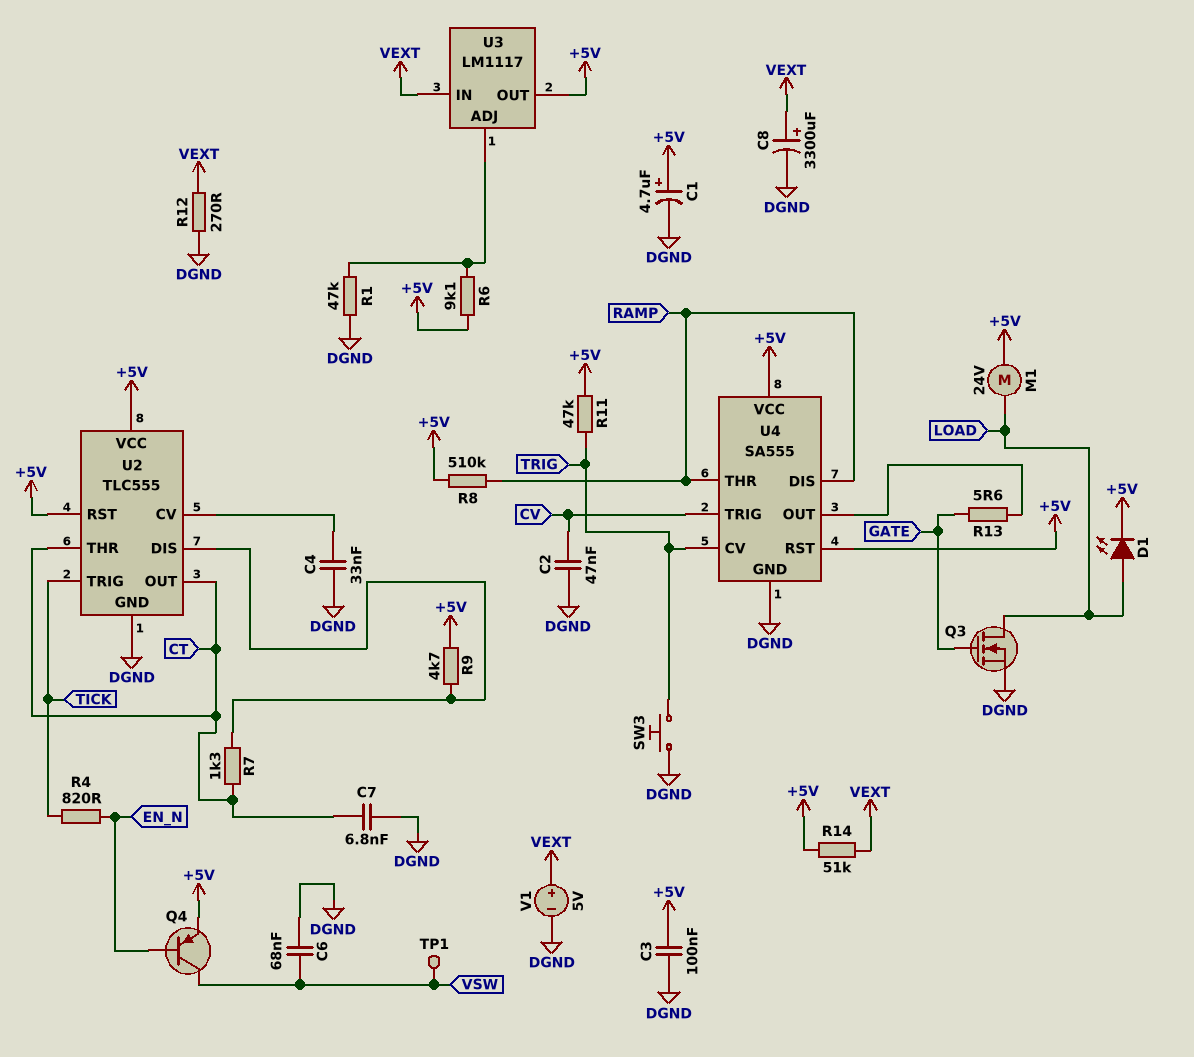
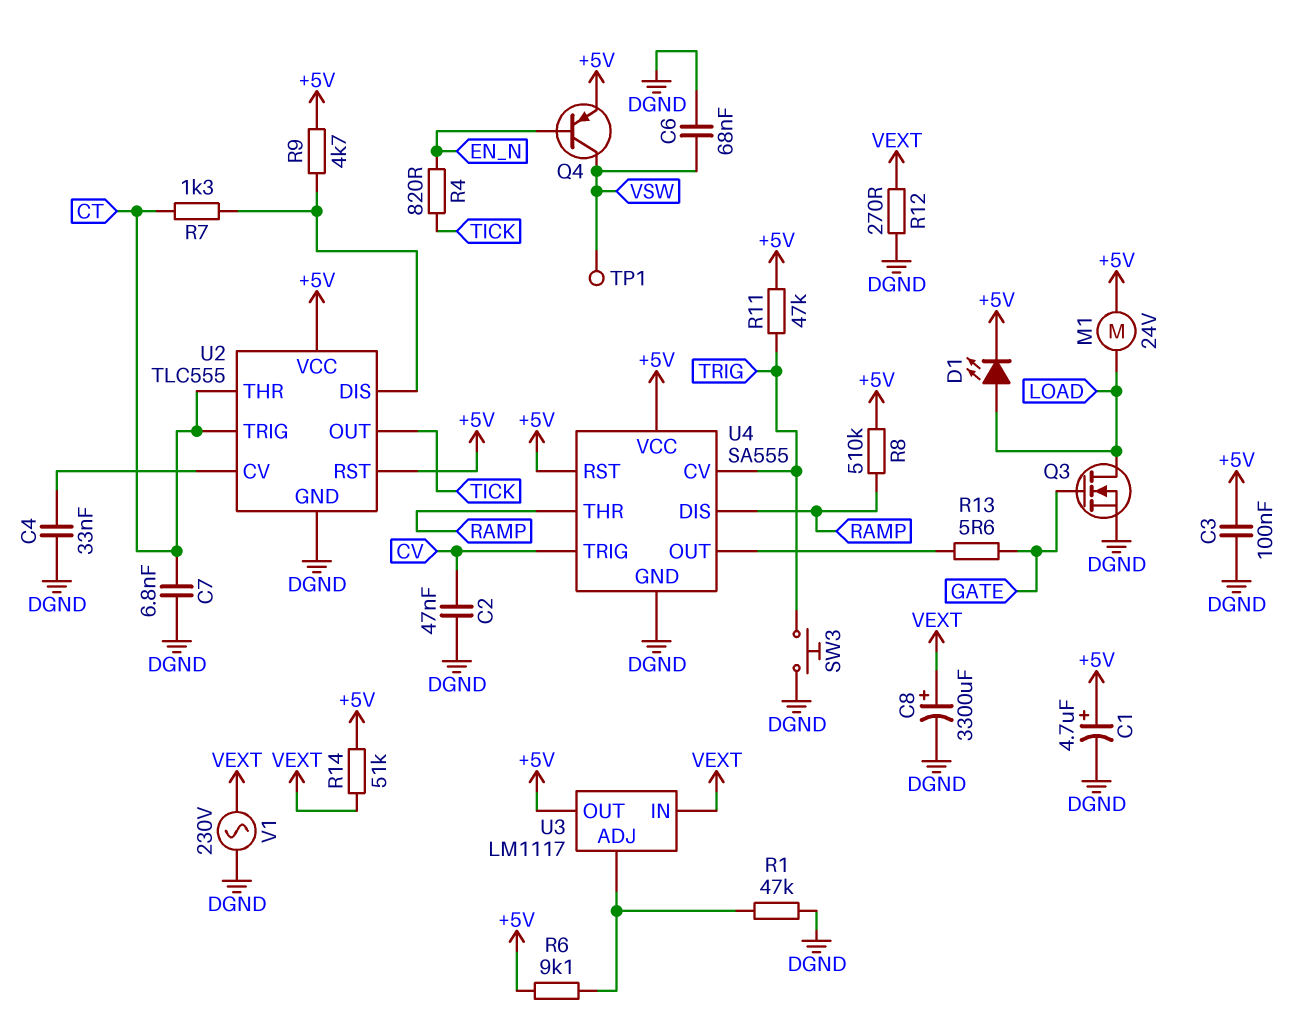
U2 pin OUT: CT -> TICK
U2 pin TRIG: TICK -> CT
V1: 5V (plus VEXT, minus DGND) -> AC 230V (DGND, VEXT)

